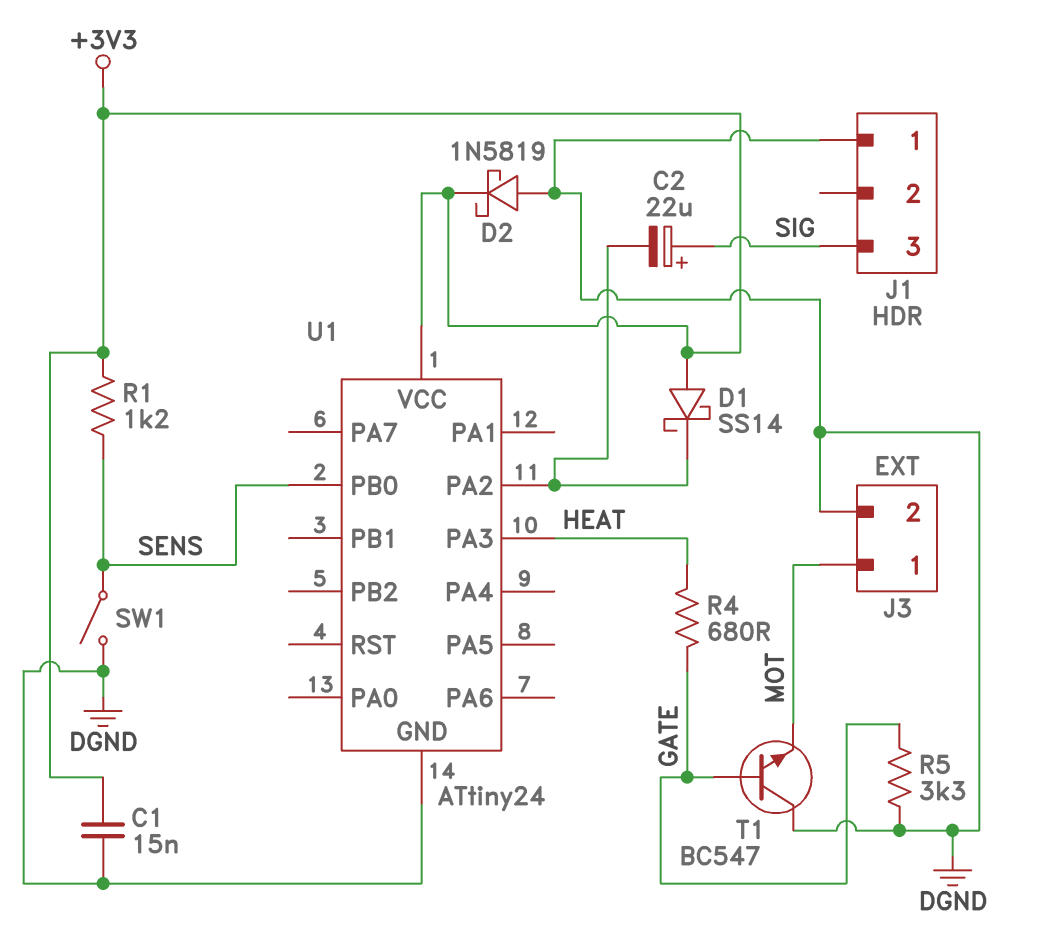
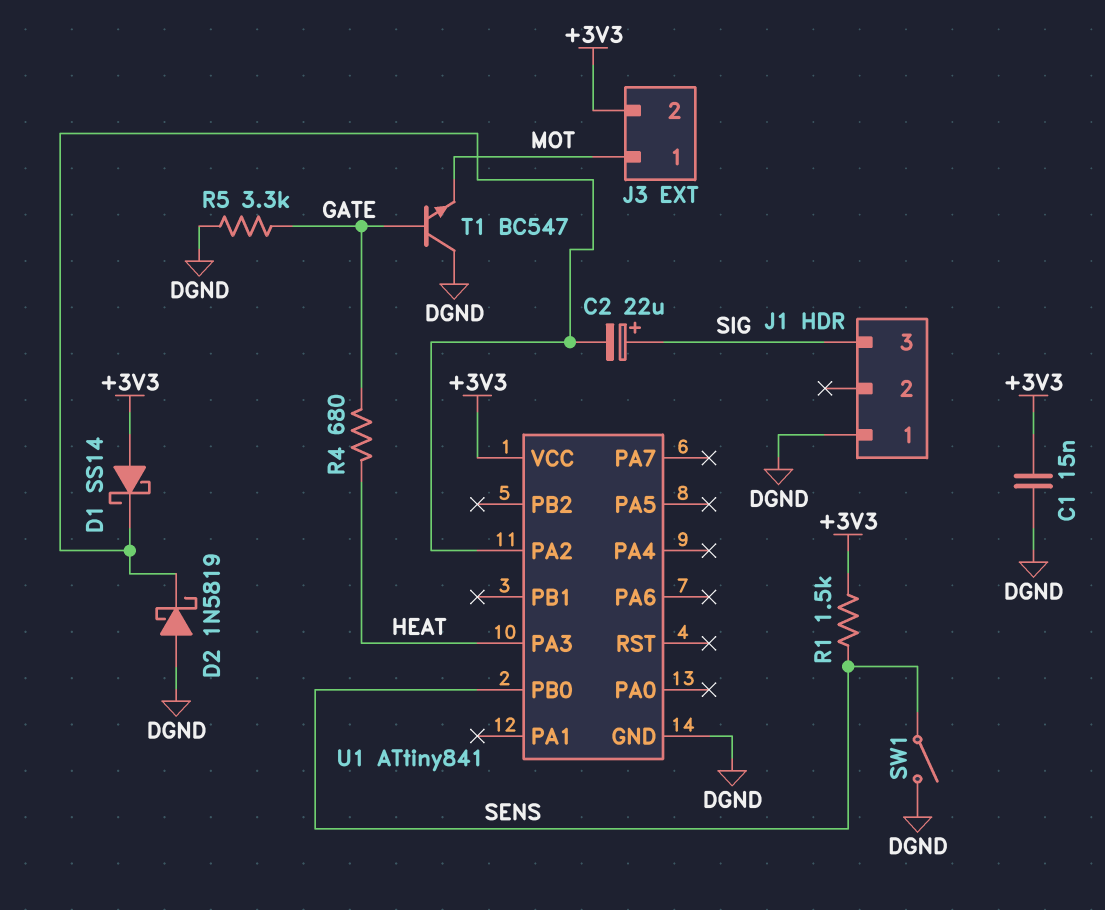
D2: schottky 1N5819 (A DGND, K +3V3) -> schottky 1N5819 (A DGND, K U1/PA2)
J3 pin 2: DGND -> +3V3
R1: 1.2k (+3V3, SENS) -> 1.5k (+3V3, SENS)
U1: ATtiny24 -> ATtiny841

